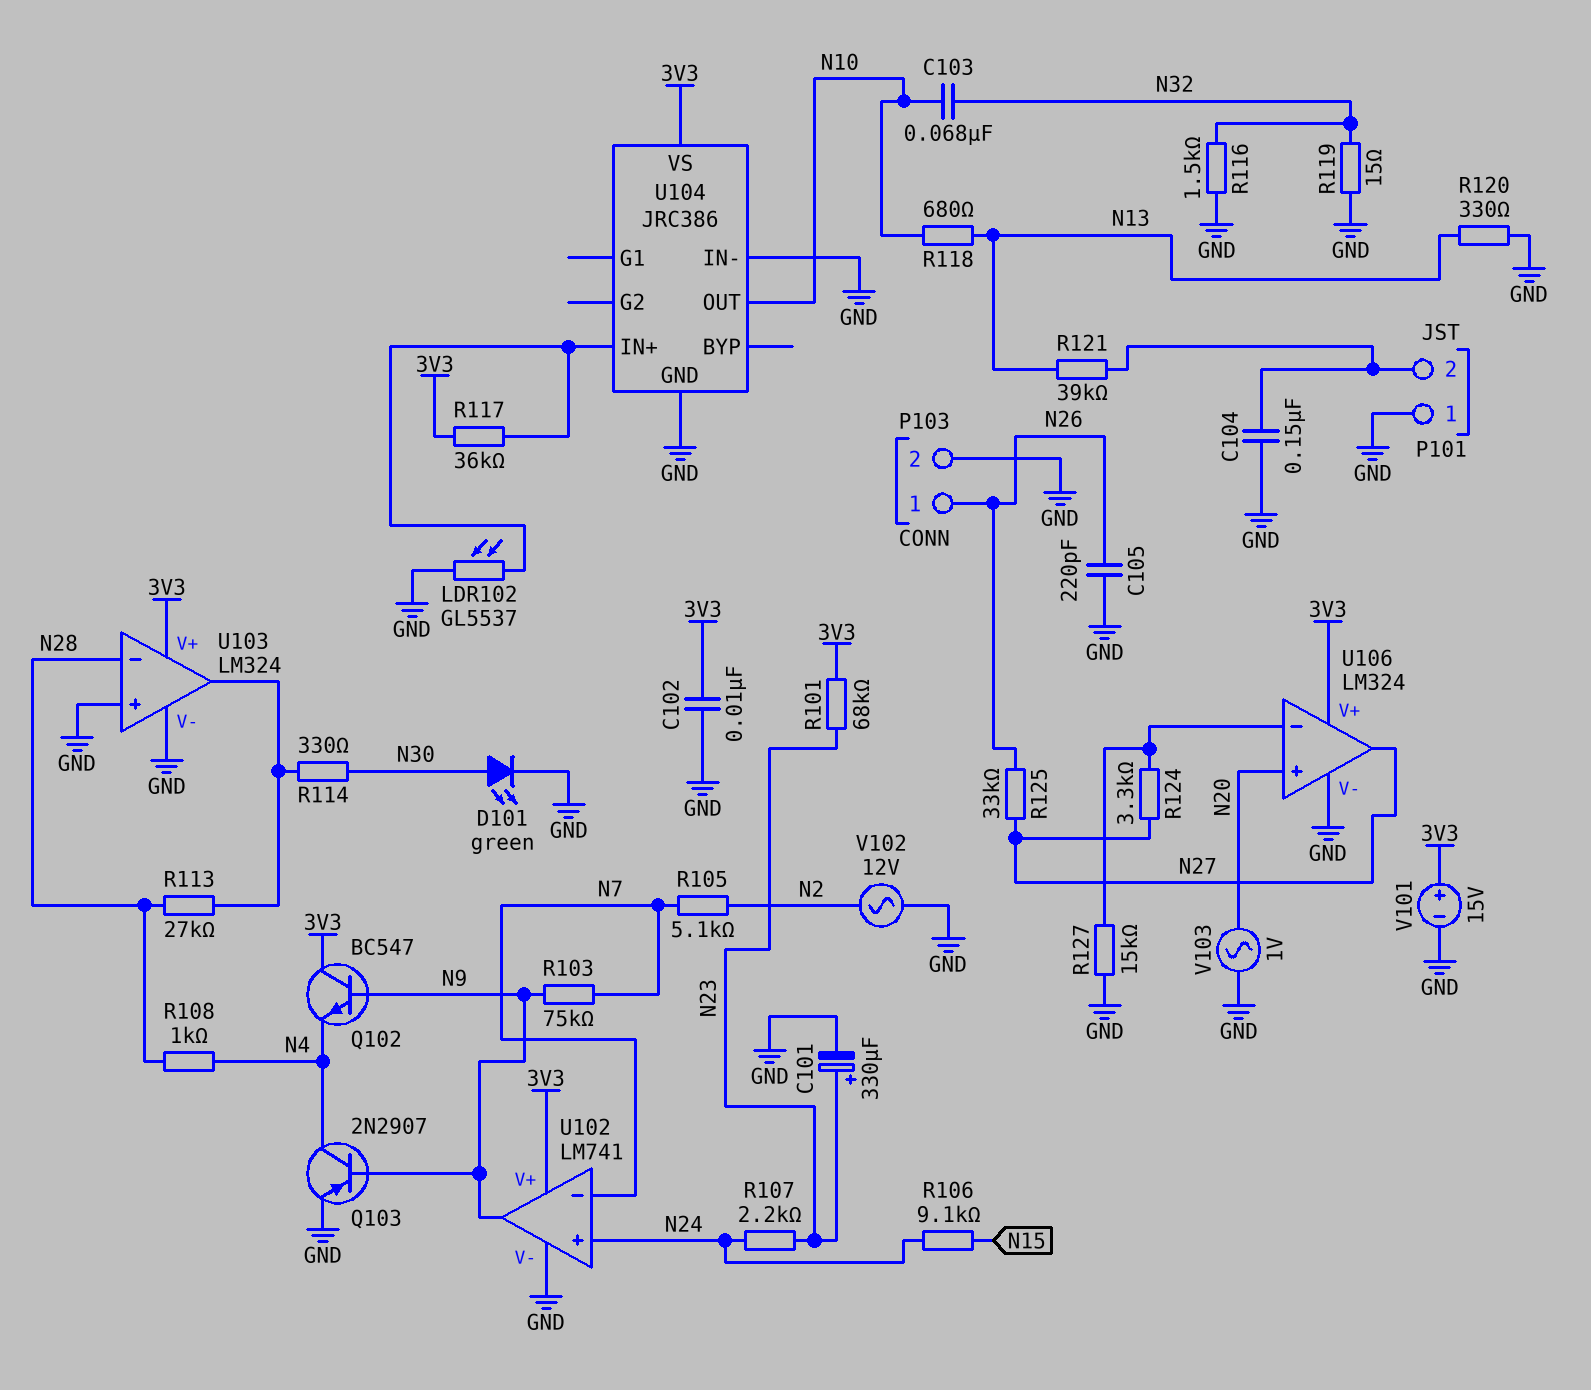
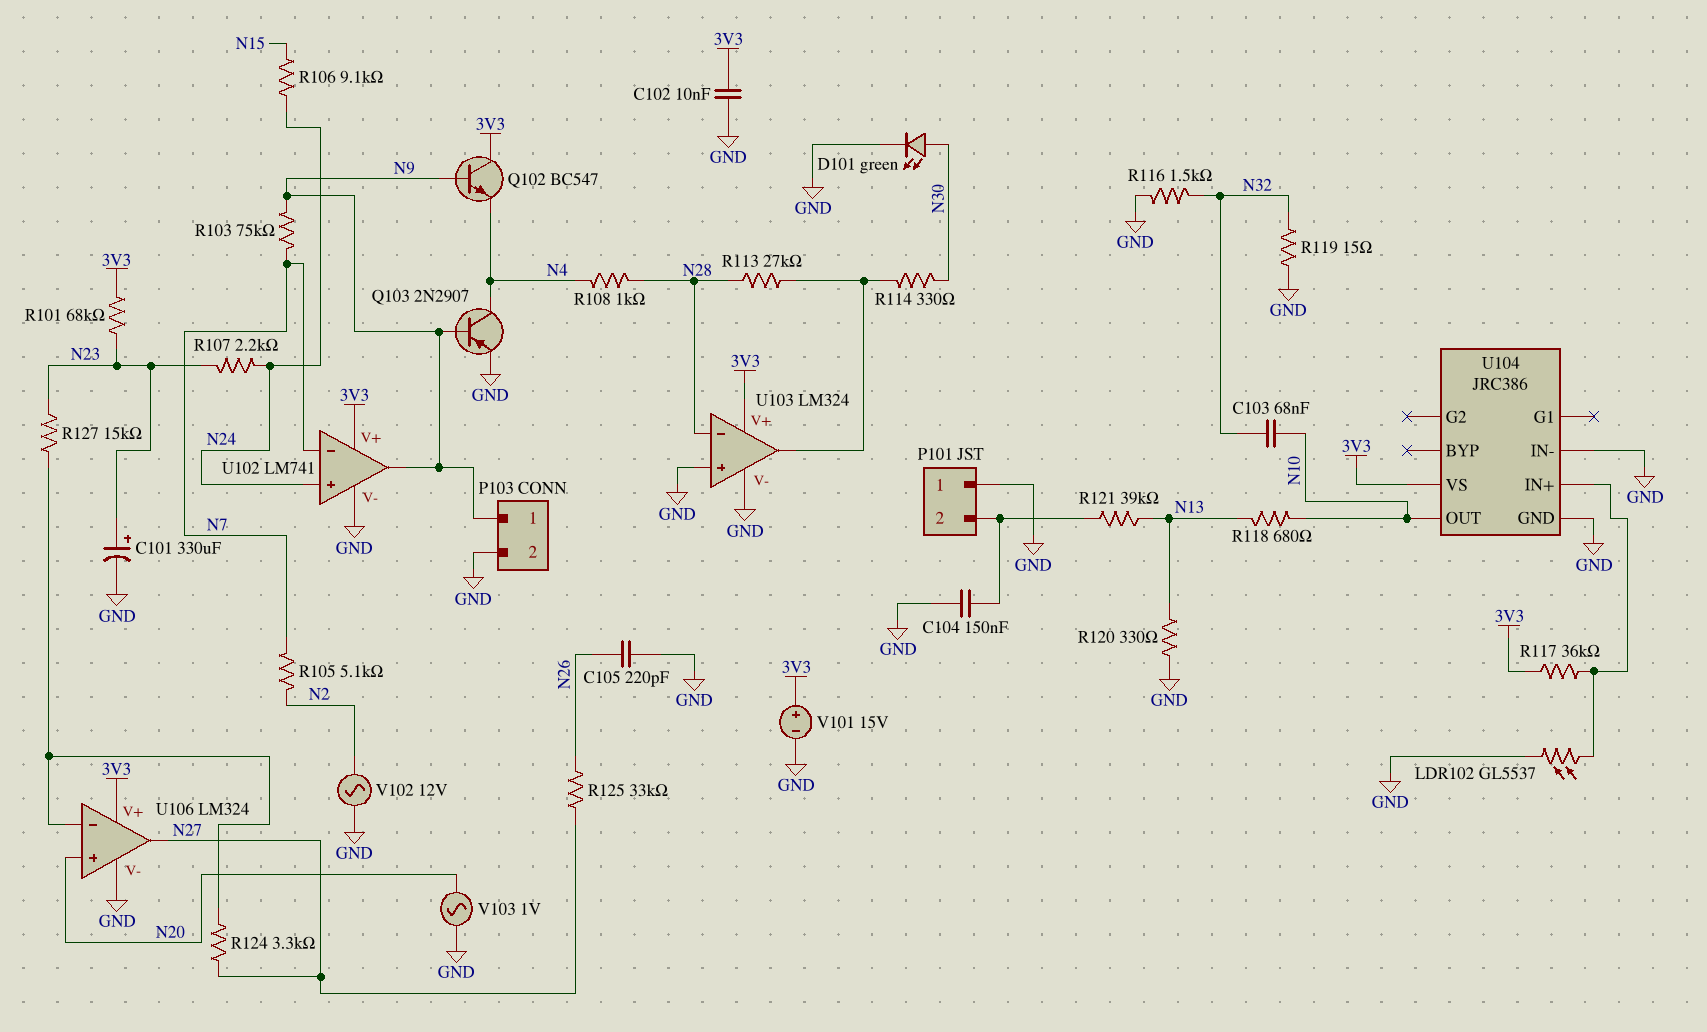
P103 pin 1: N26 -> N9
R127: 15k (GND, U106/in-) -> 15k (N23, U106/in-)

